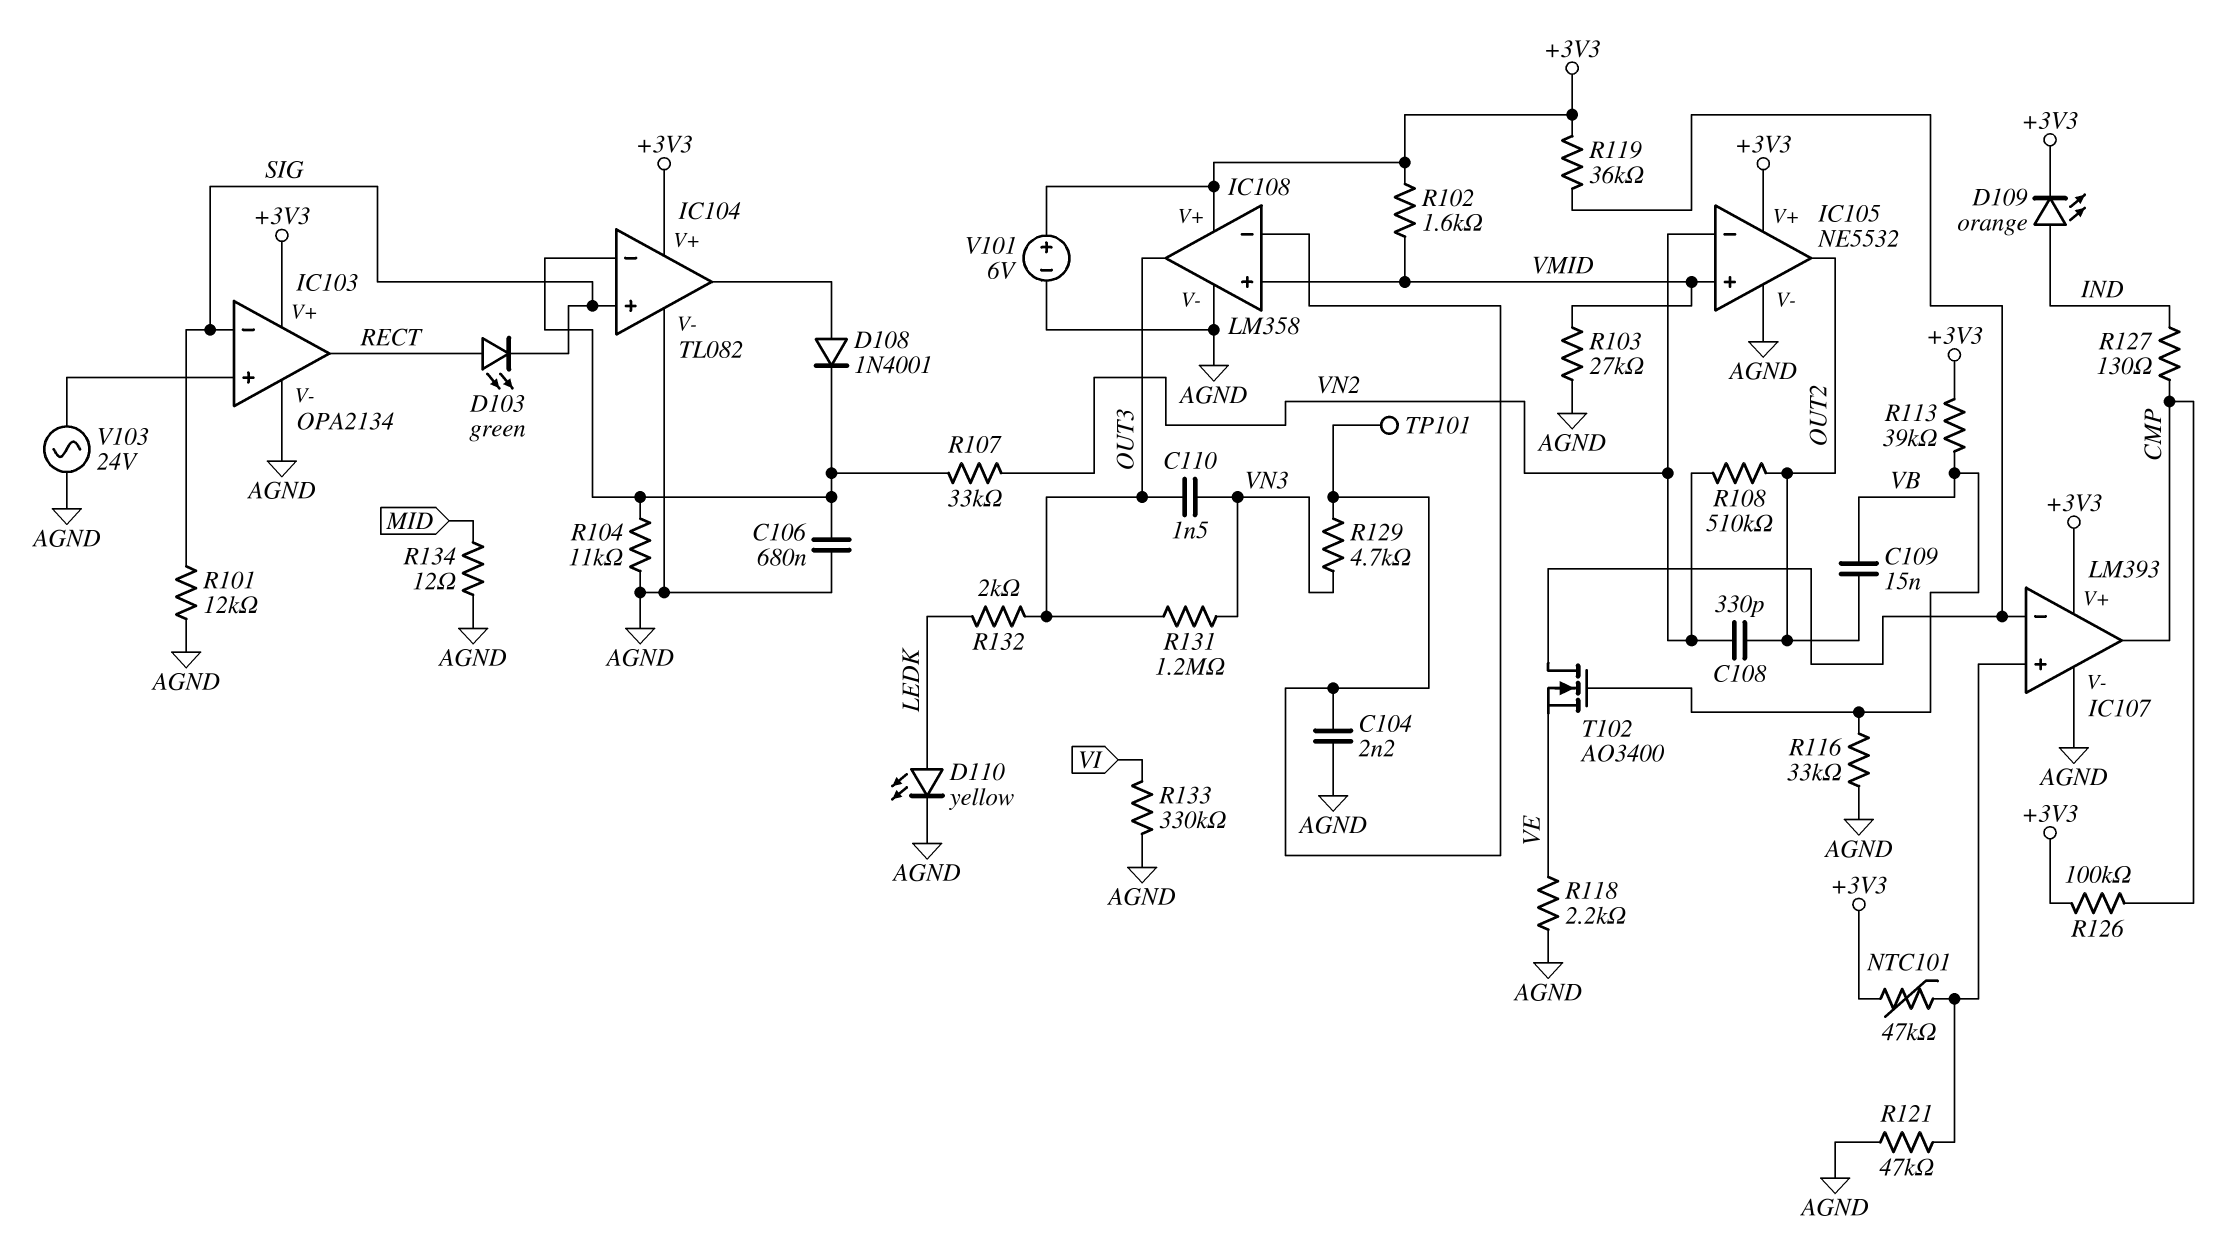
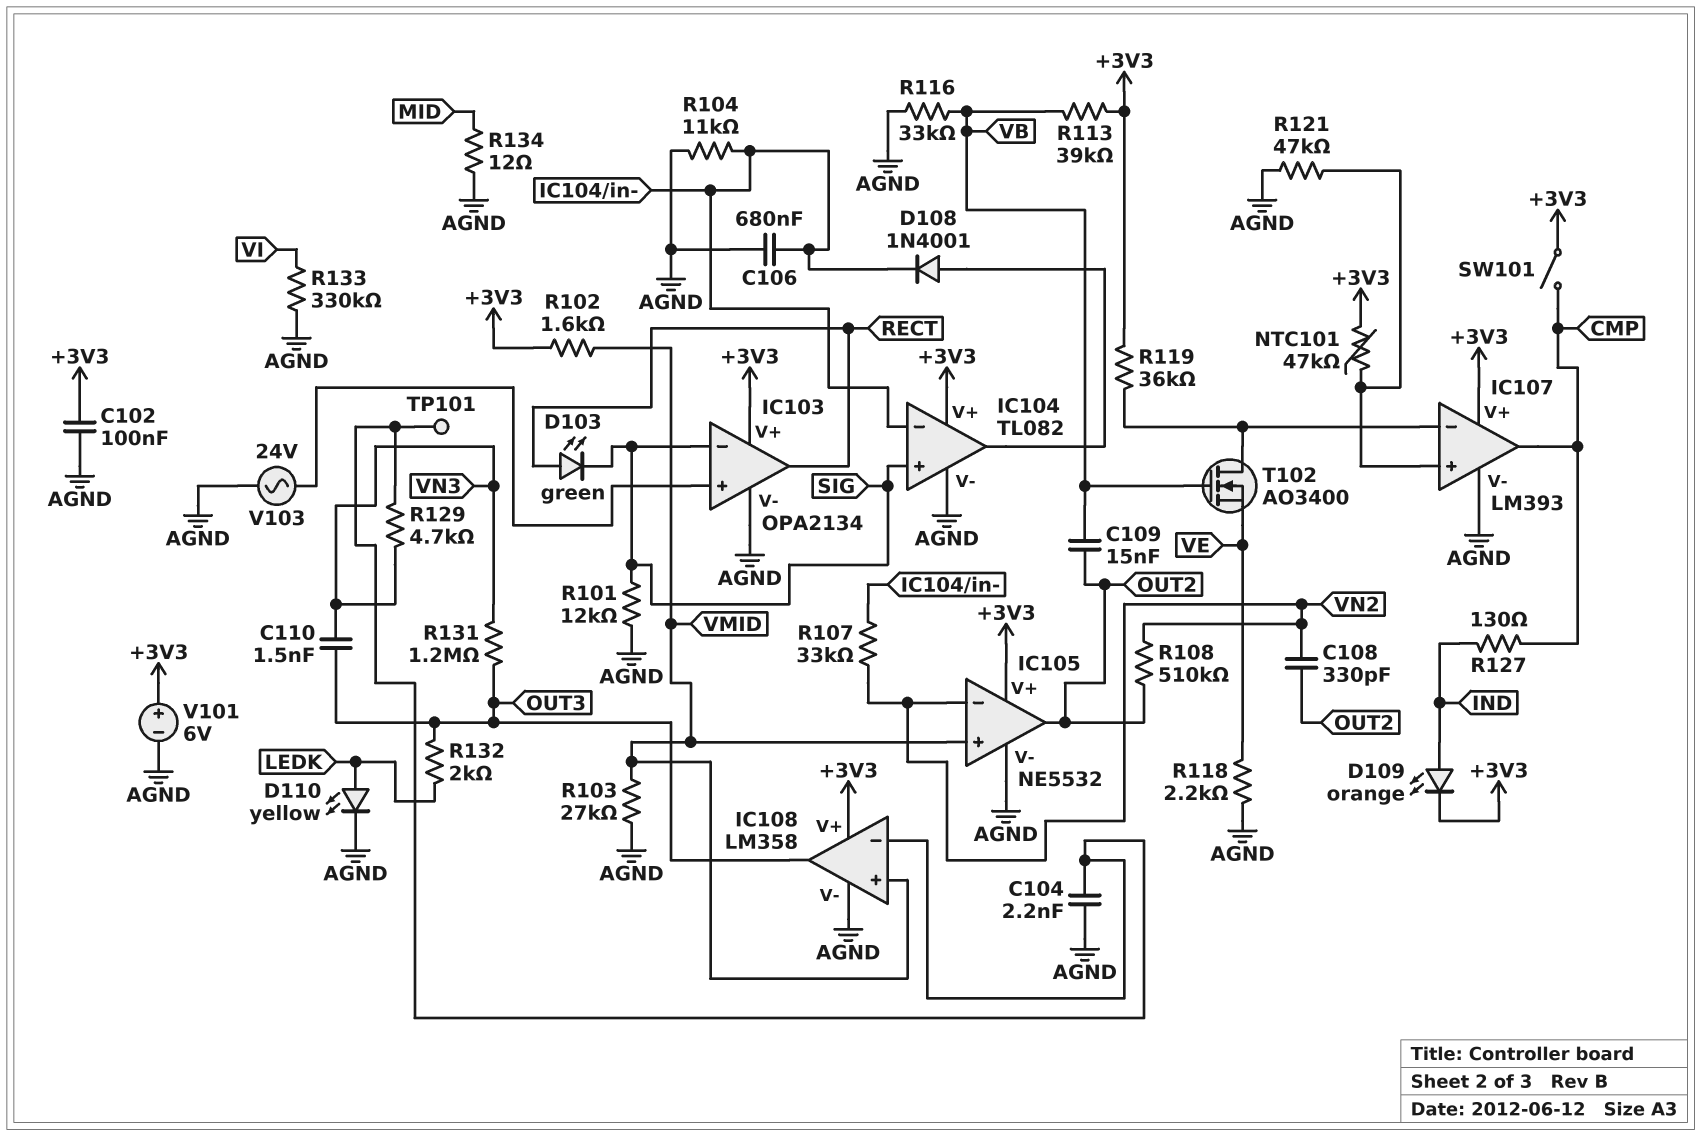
C102: none -> 100nF (+3V3, AGND)
R126: 100k (+3V3, CMP) -> none
SW101: none -> switch (+3V3, CMP)

